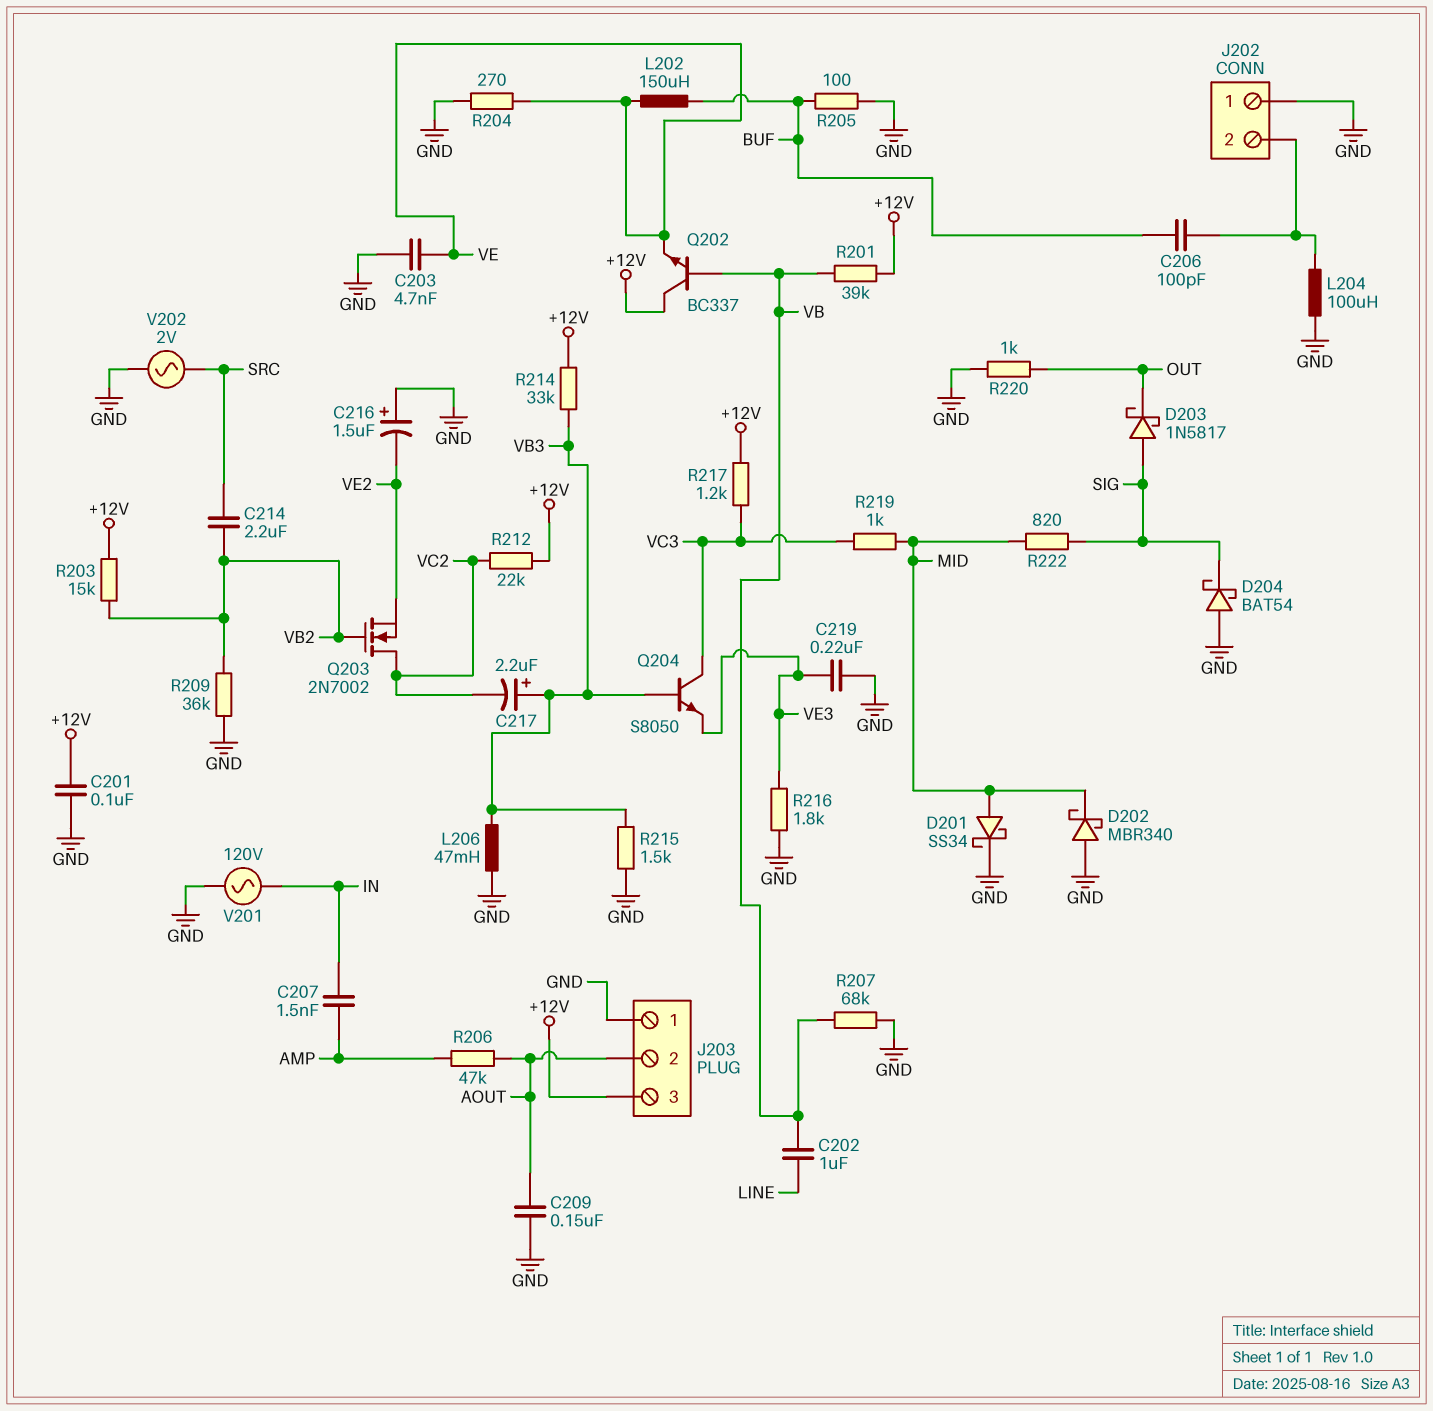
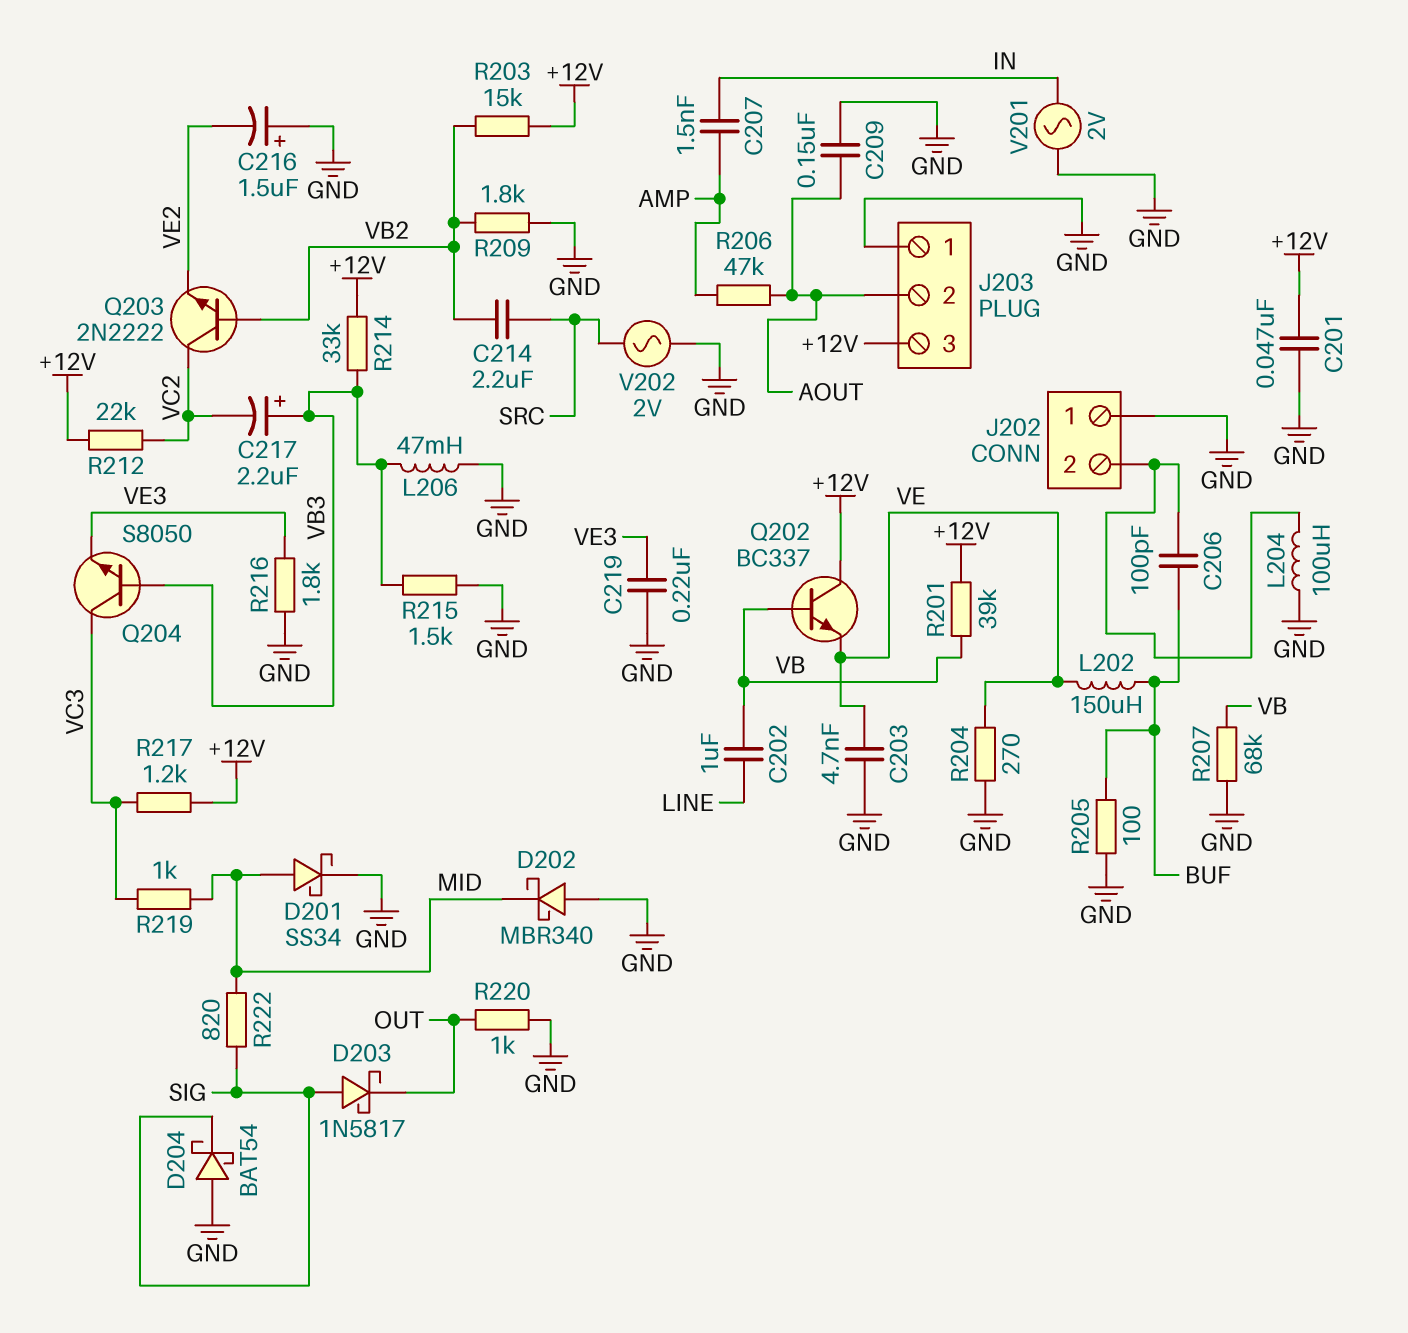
C201: 100nF (+12V, GND) -> 47nF (+12V, GND)
Q203: NMOS 2N7002 (G VB2, D VC2, S VE2) -> NPN 2N2222 (B VB2, C VC2, E VE2)
R209: 36k (GND, VB2) -> 1.8k (GND, VB2)
V201: AC 120V (GND, IN) -> AC 2V (GND, IN)

